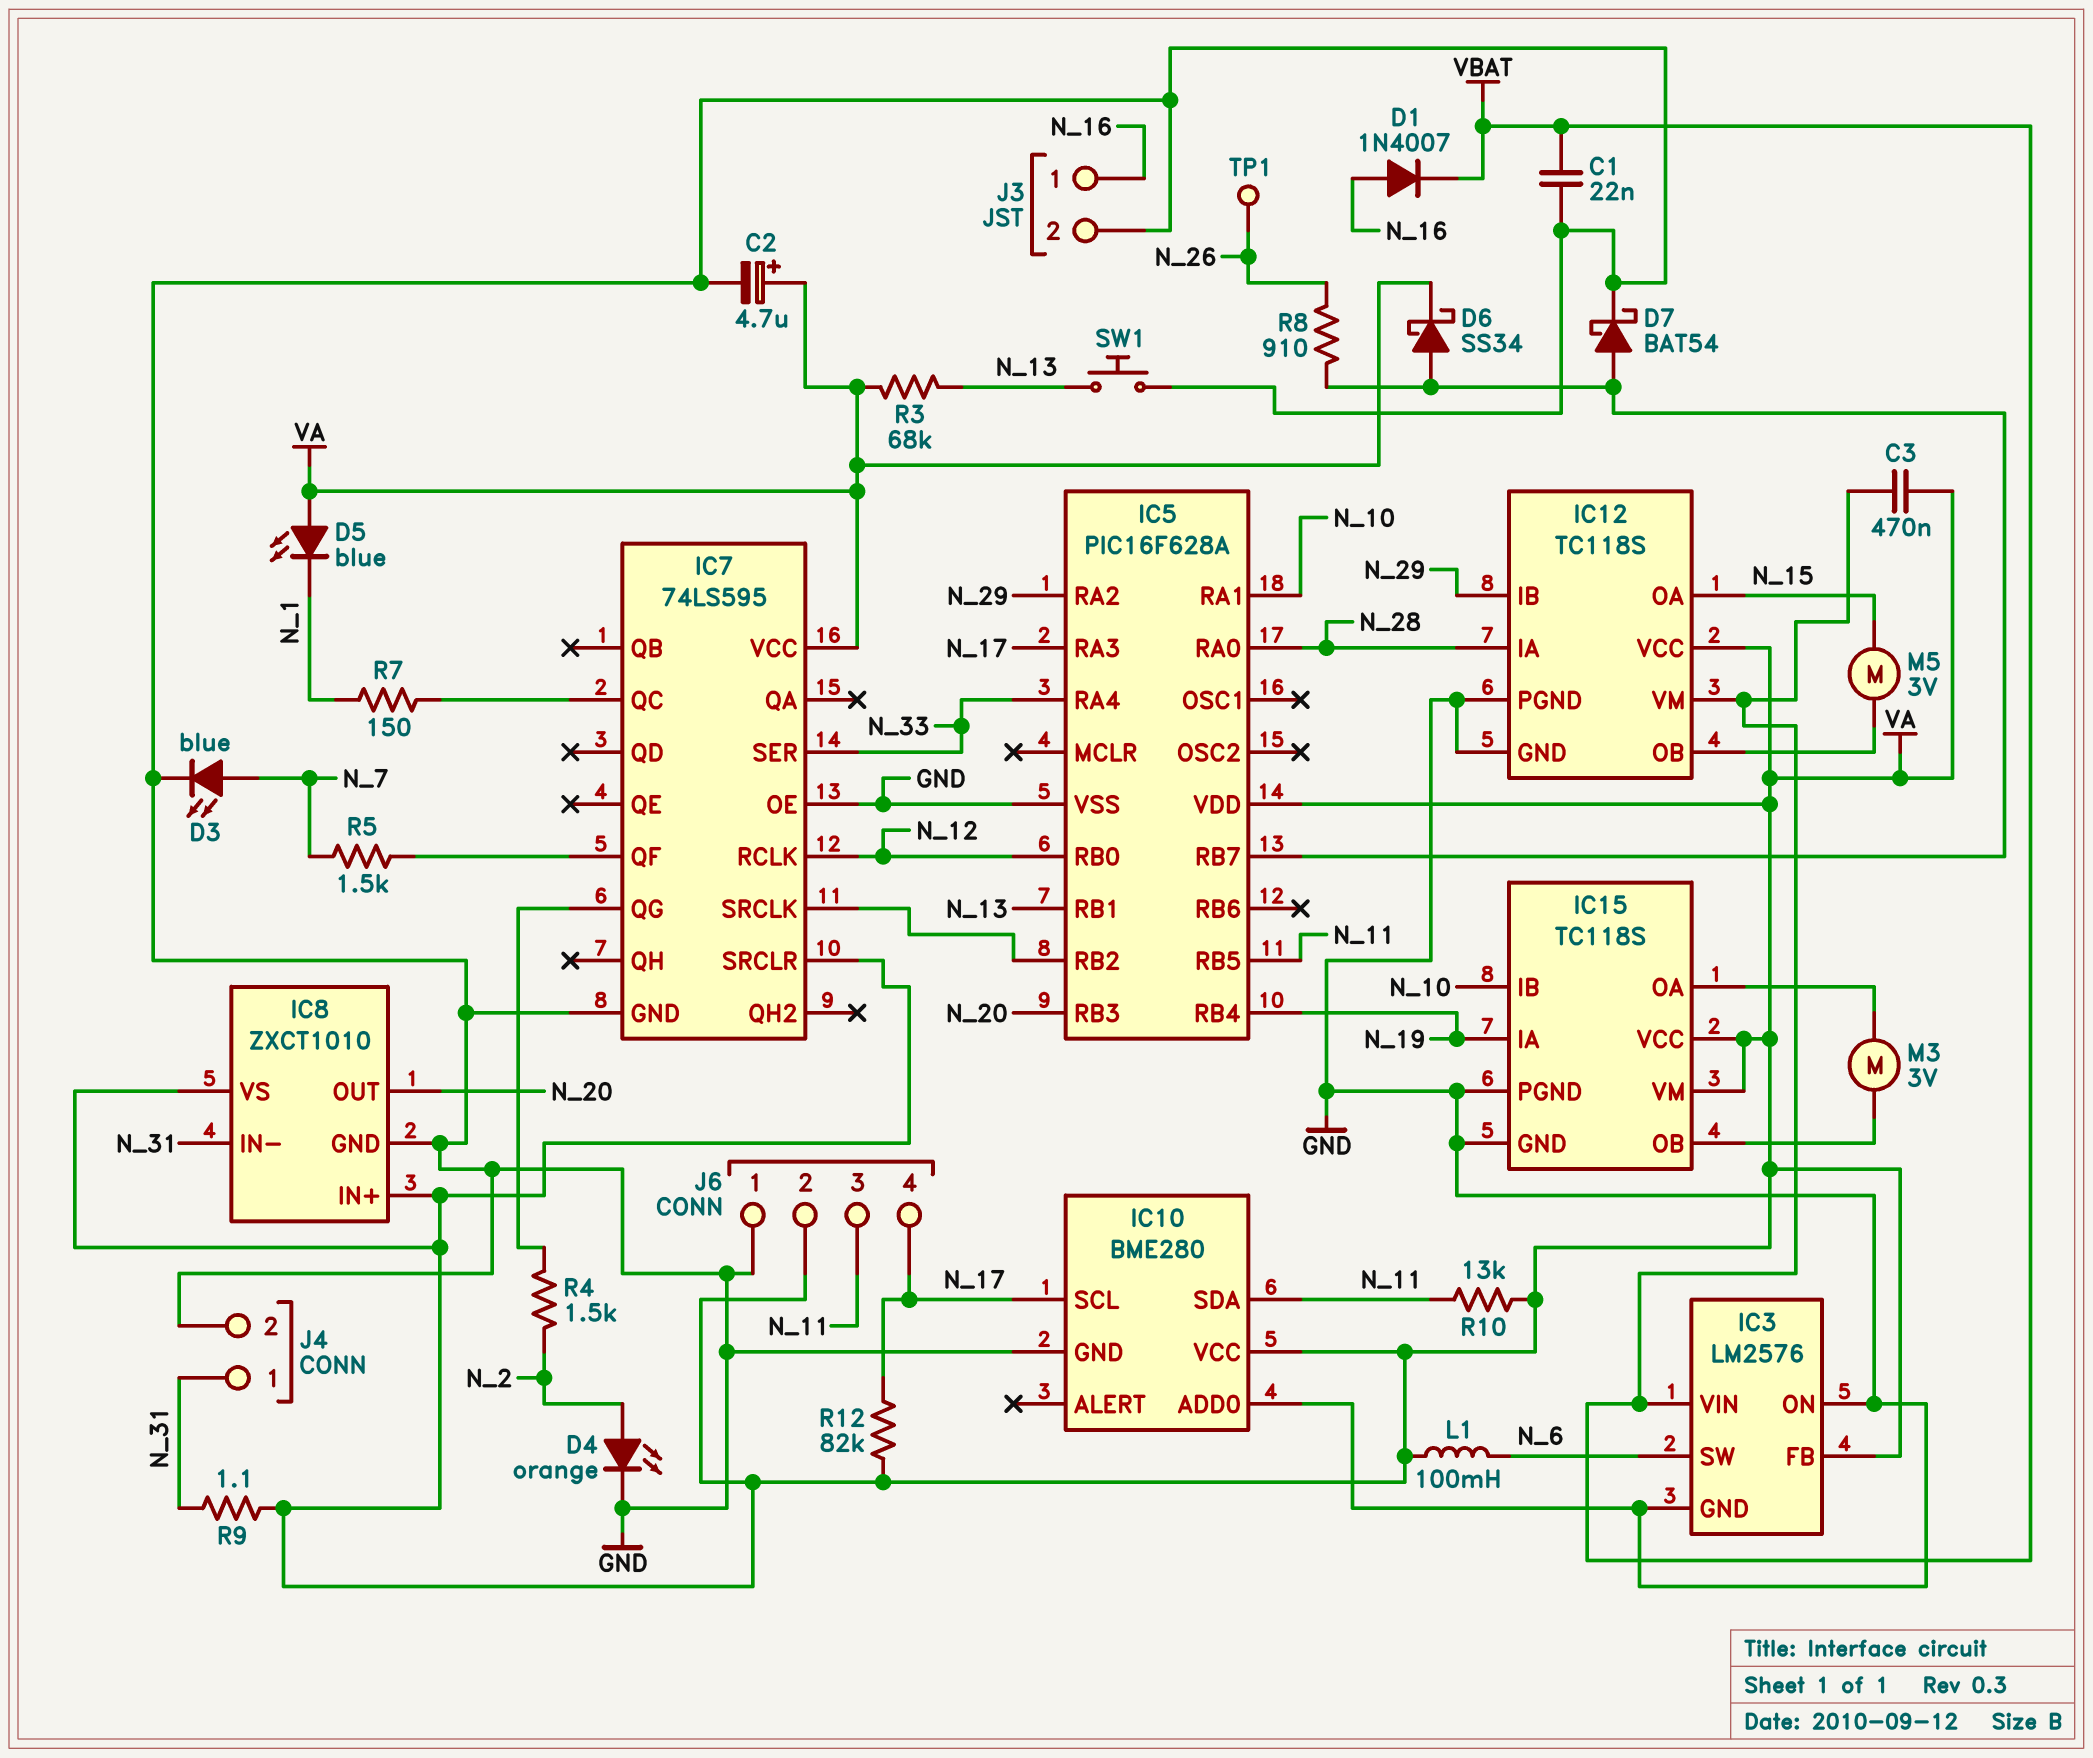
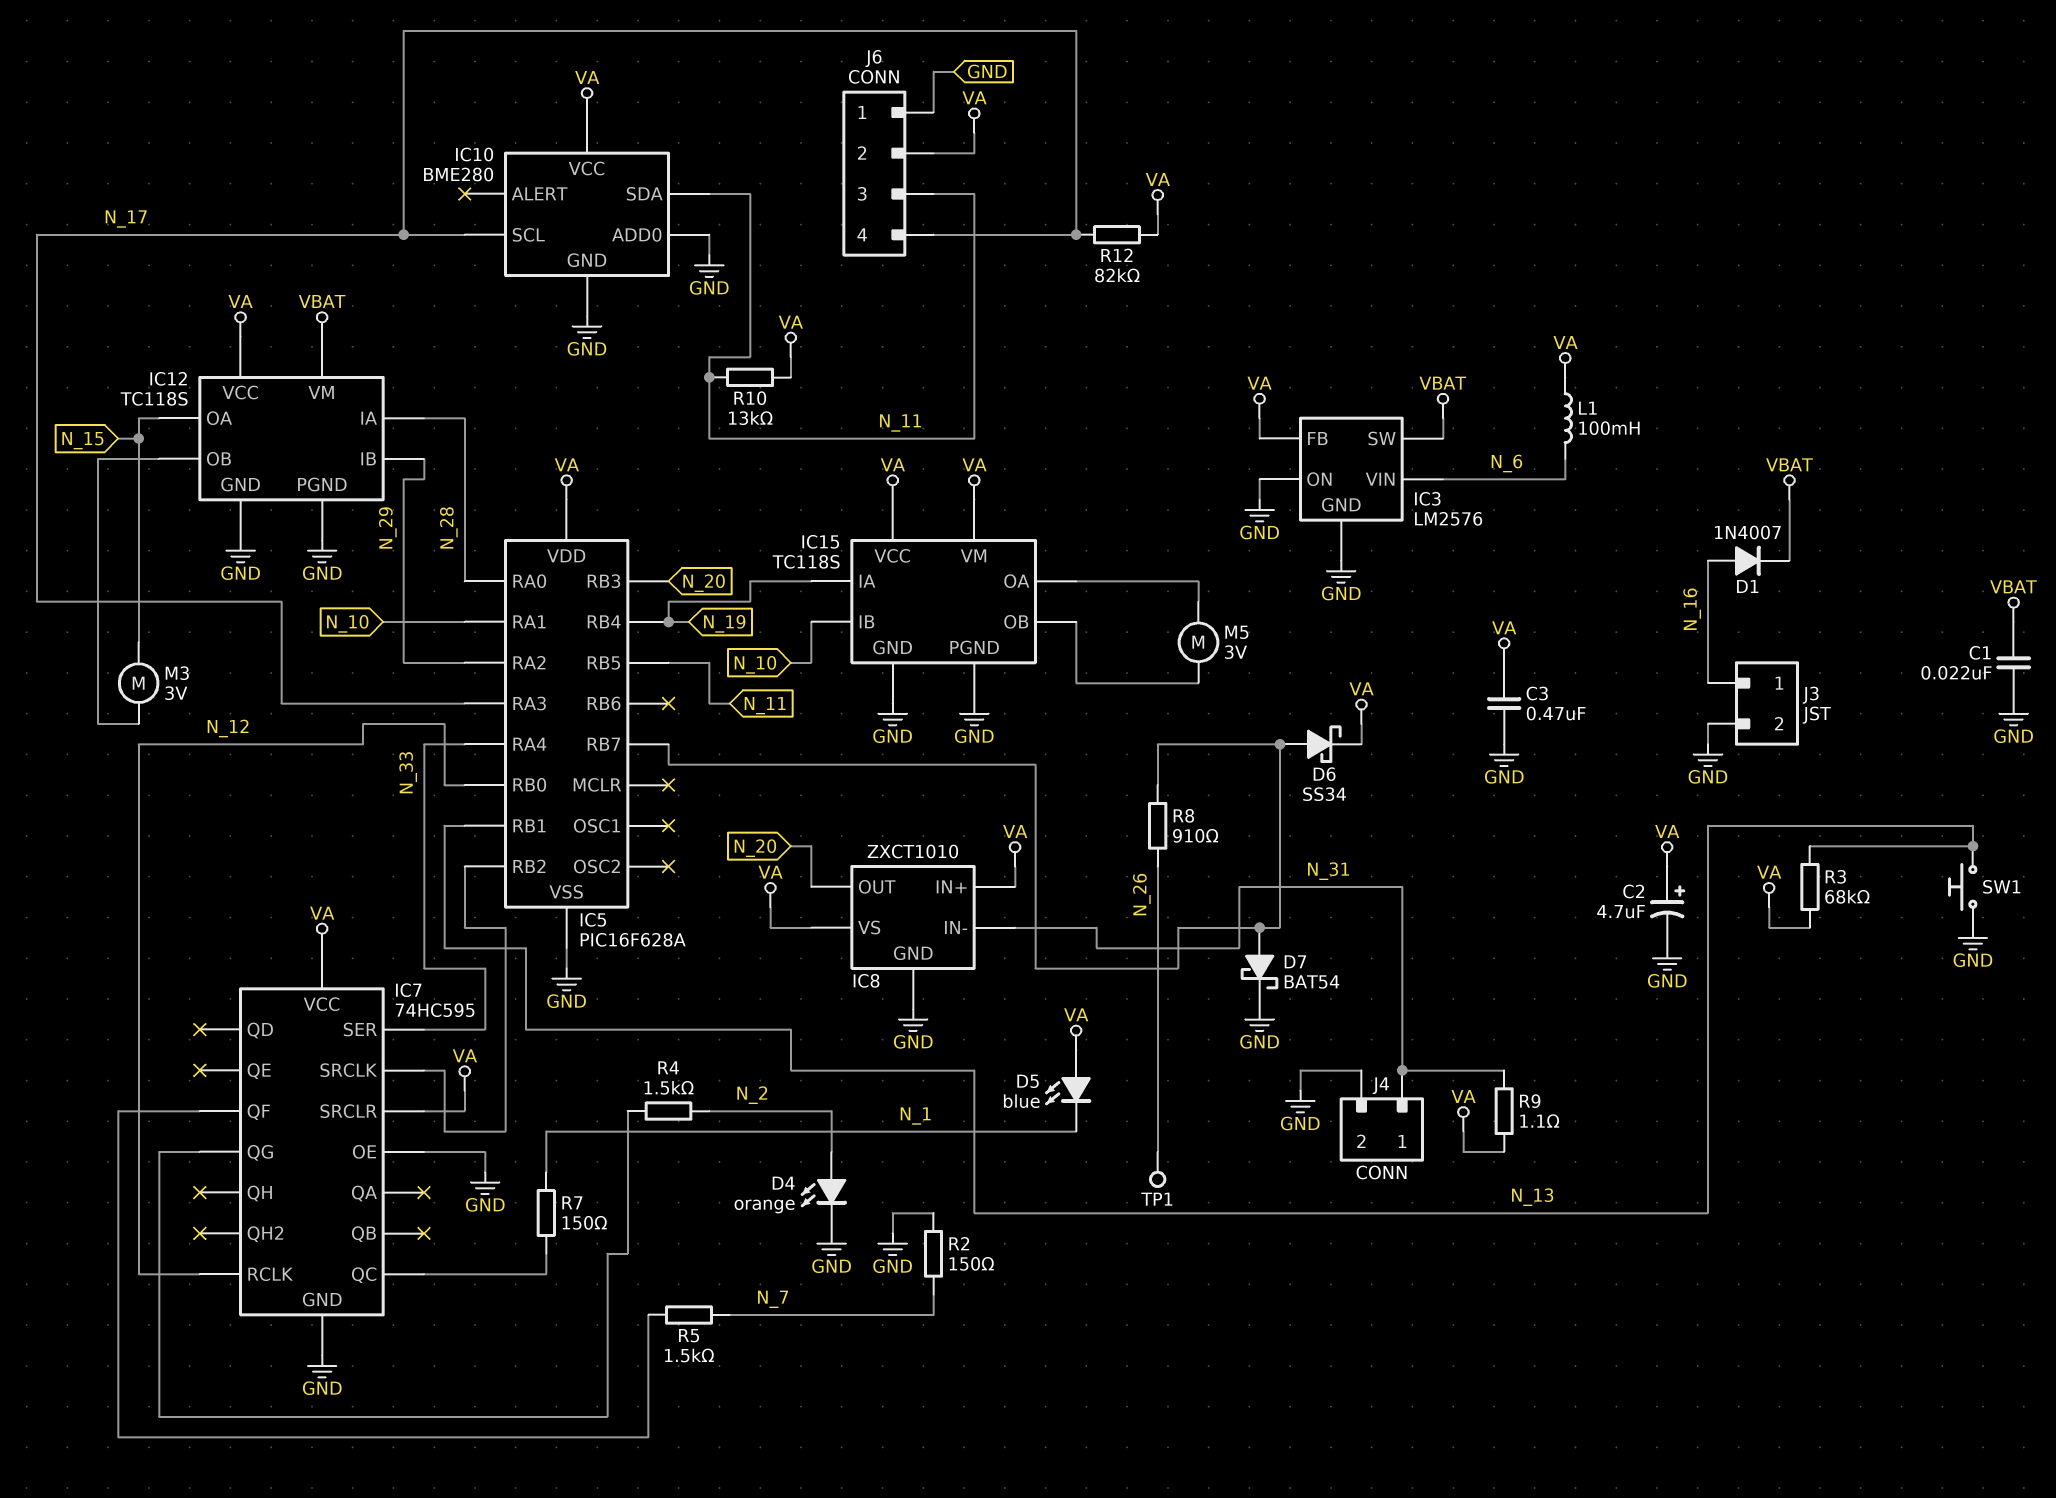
C3: 470nF (VA, VBAT) -> 470nF (GND, VA)
D3: LED blue (A N_7, K GND) -> none
IC3 pin SW: N_6 -> VBAT
IC3 pin VIN: VBAT -> N_6
IC7: 74LS595 -> 74HC595
M3: motor 3V (IC15/OA, IC15/OB) -> motor 3V (IC12/OB, N_15)
M5: motor 3V (IC12/OB, N_15) -> motor 3V (IC15/OA, IC15/OB)
R2: none -> 150 (GND, N_7)

